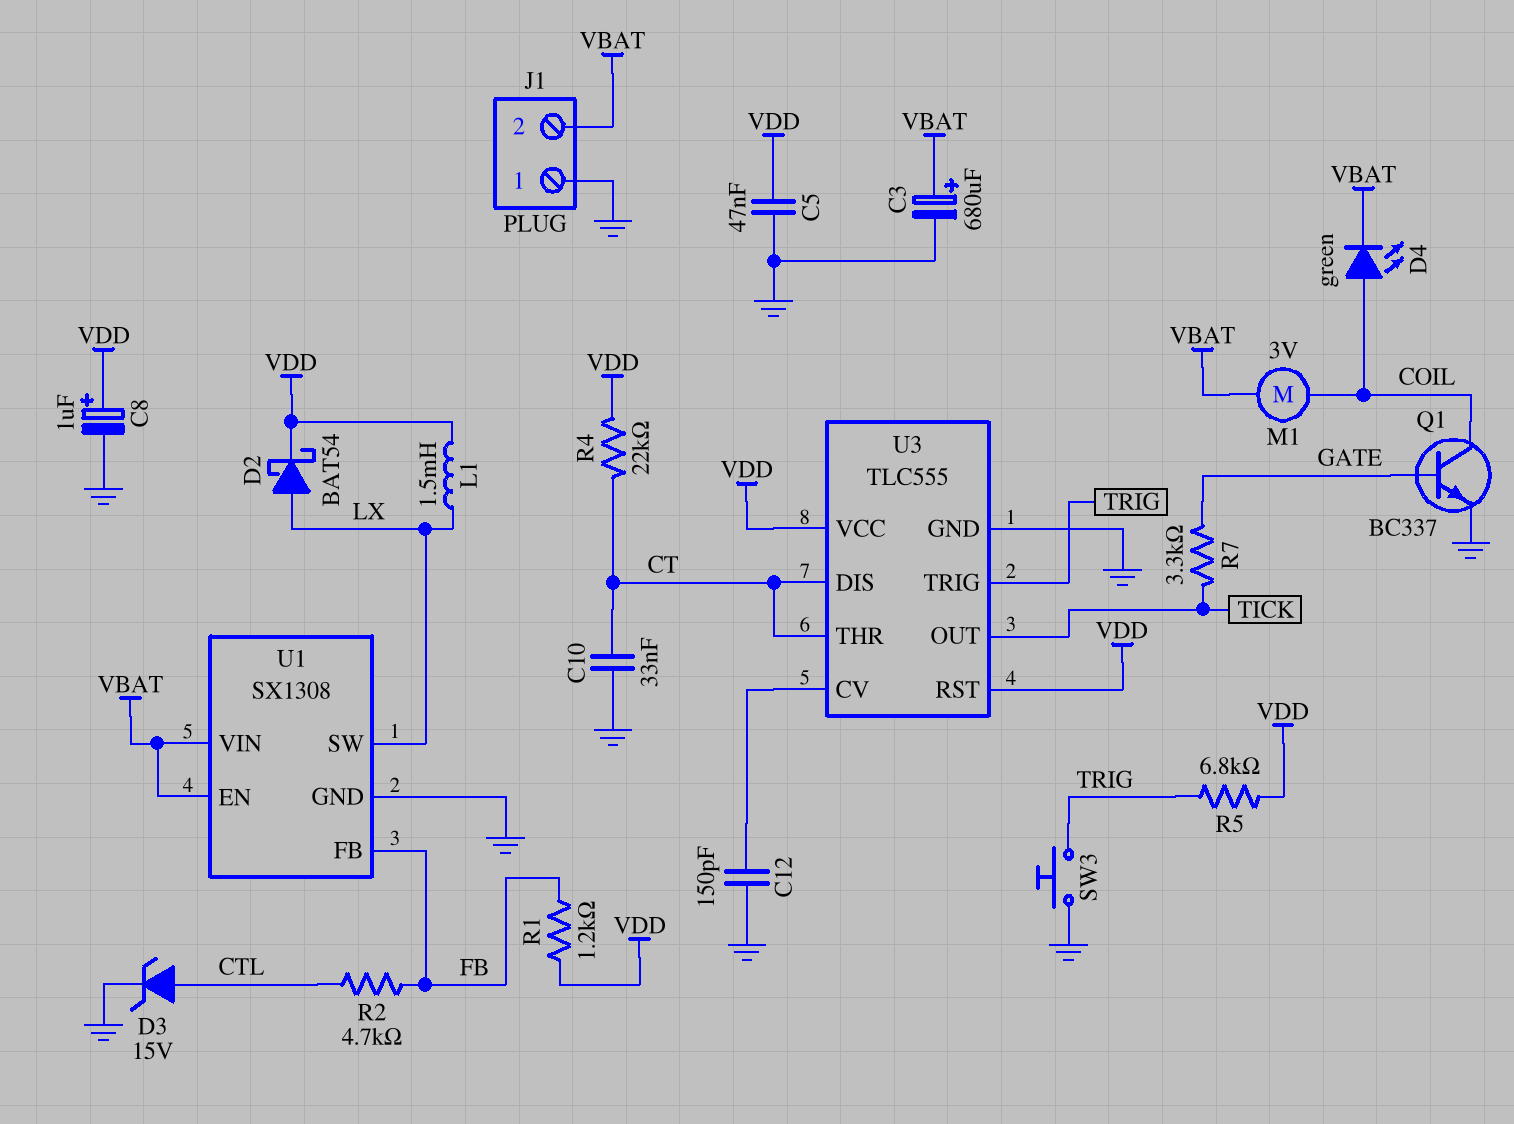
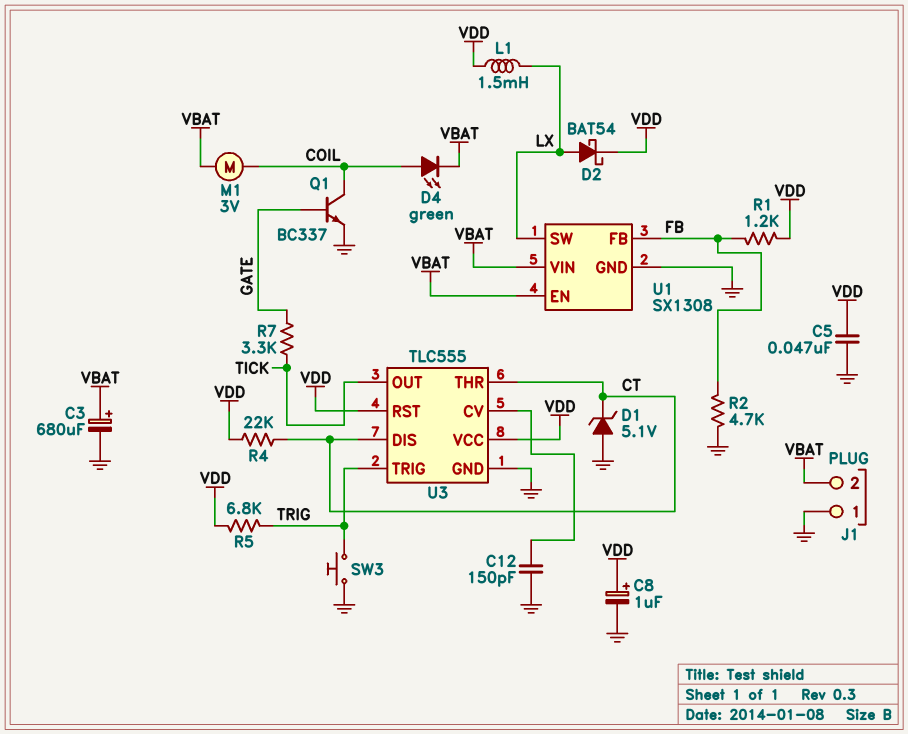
C10: 33nF (CT, GND) -> none
D1: none -> zener 5.1V (A GND, K CT)
D3: zener 15V (A CTL, K GND) -> none
R2: 4.7k (CTL, FB) -> 4.7k (FB, GND)

